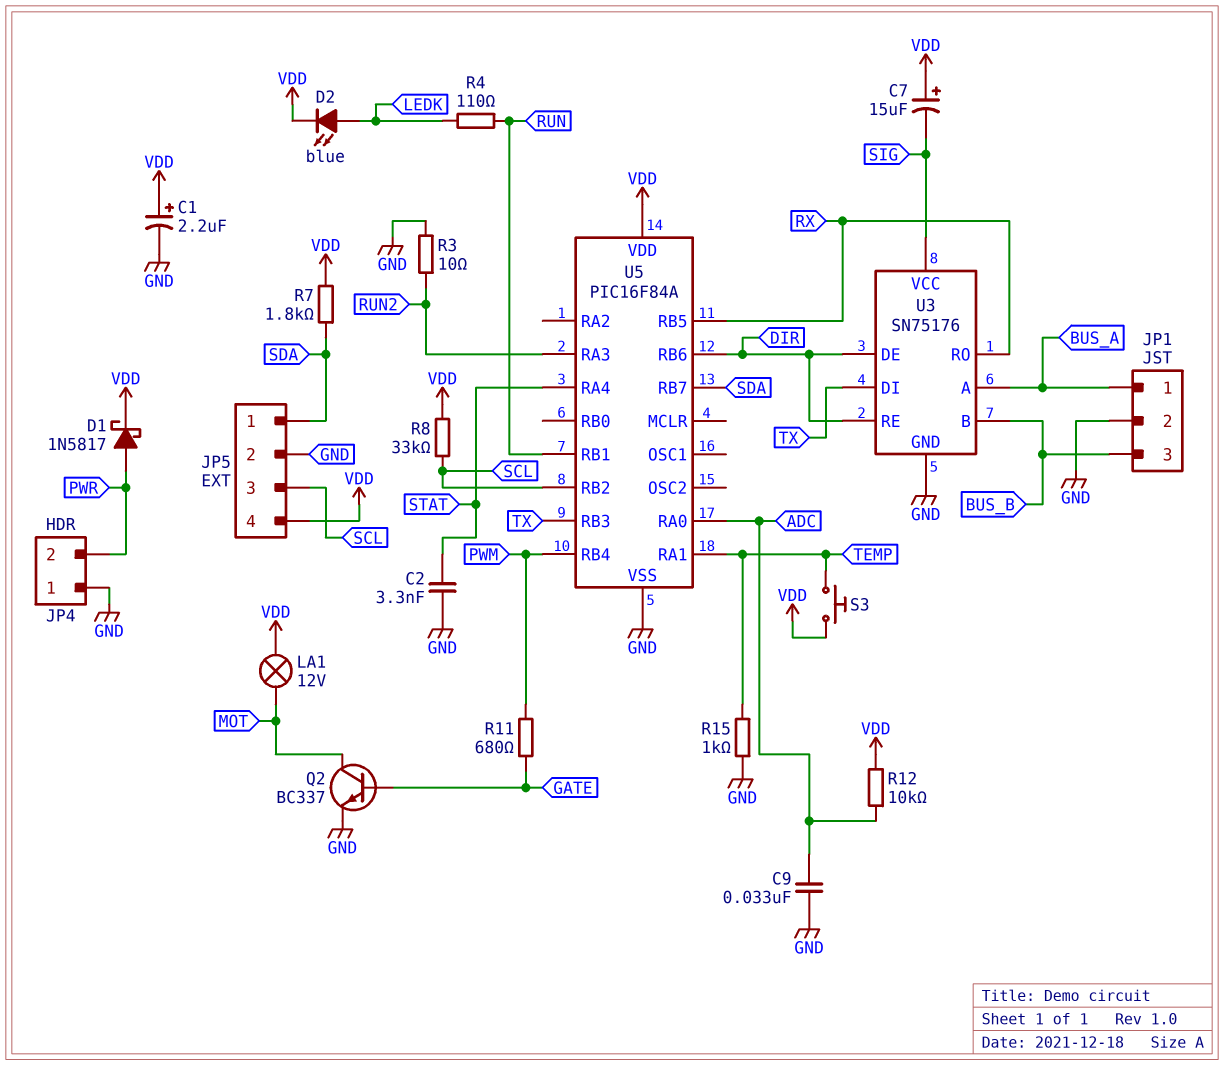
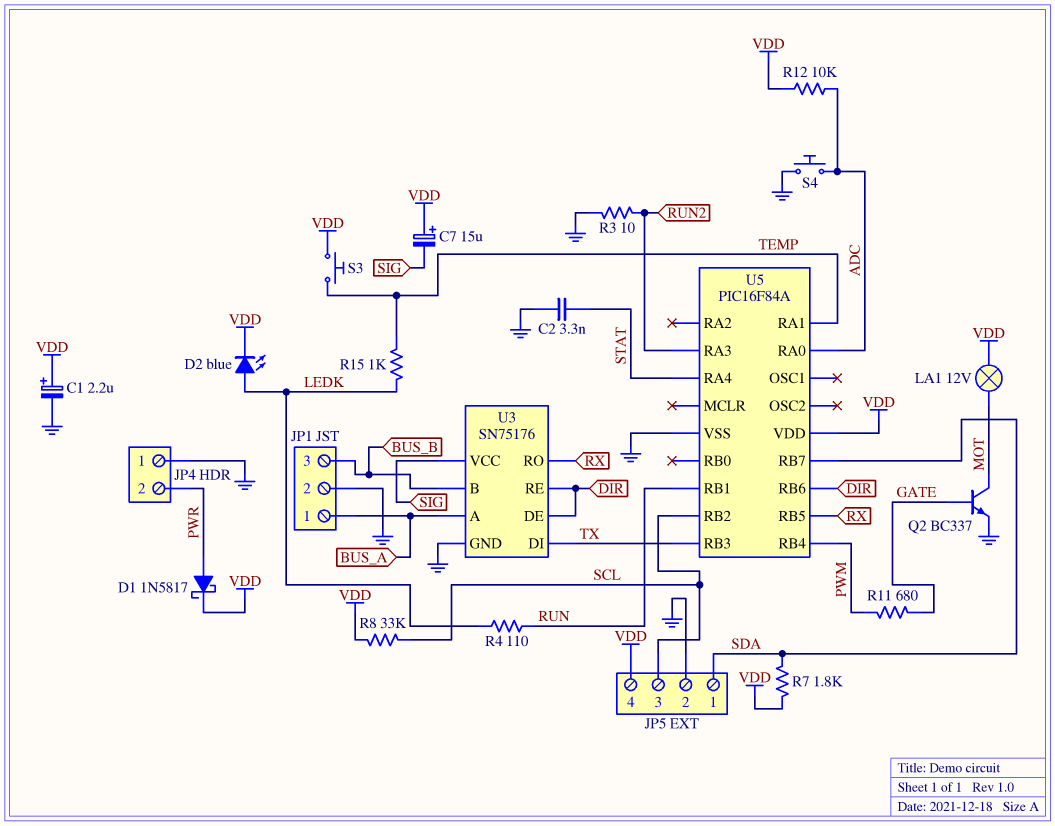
C9: 33nF (ADC, GND) -> none
R15: 1k (GND, TEMP) -> 1k (LEDK, TEMP)
S4: none -> button (ADC, GND)

